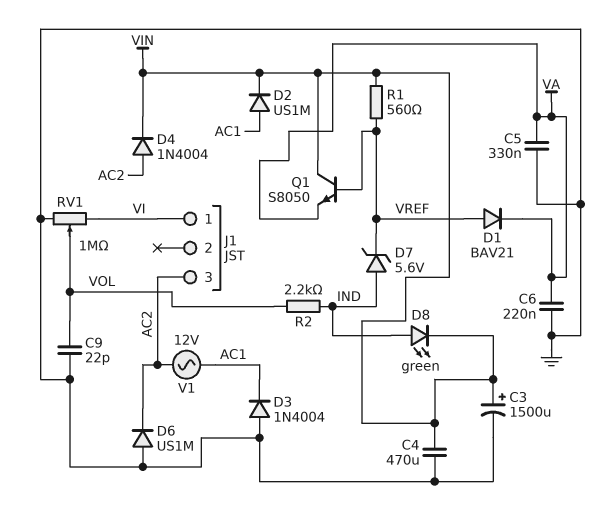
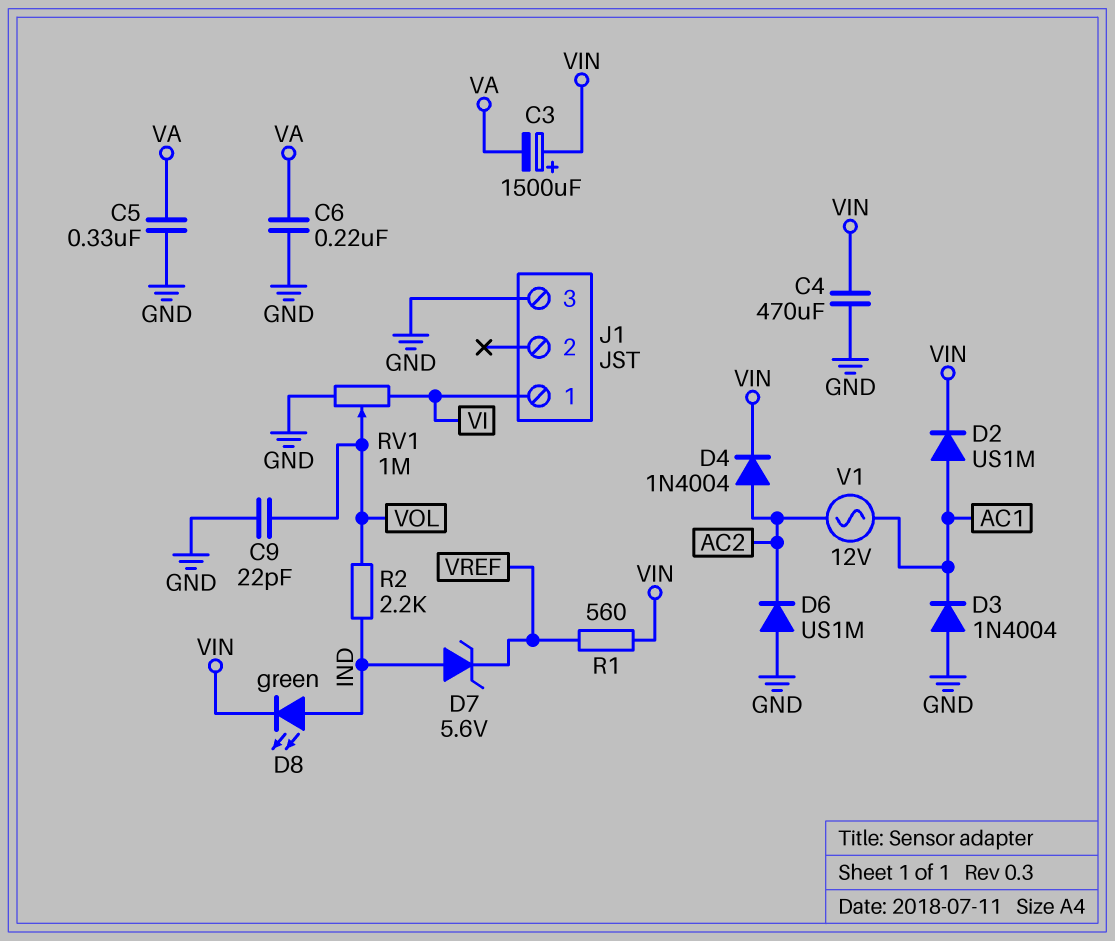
C3: 1500uF (plus VIN, minus GND) -> 1500uF (plus VIN, minus VA)
D1: diode BAV21 (A VREF, K VA) -> none
J1 pin 3: AC2 -> GND
Q1: NPN S8050 (B VREF, C VIN, E VA) -> none

